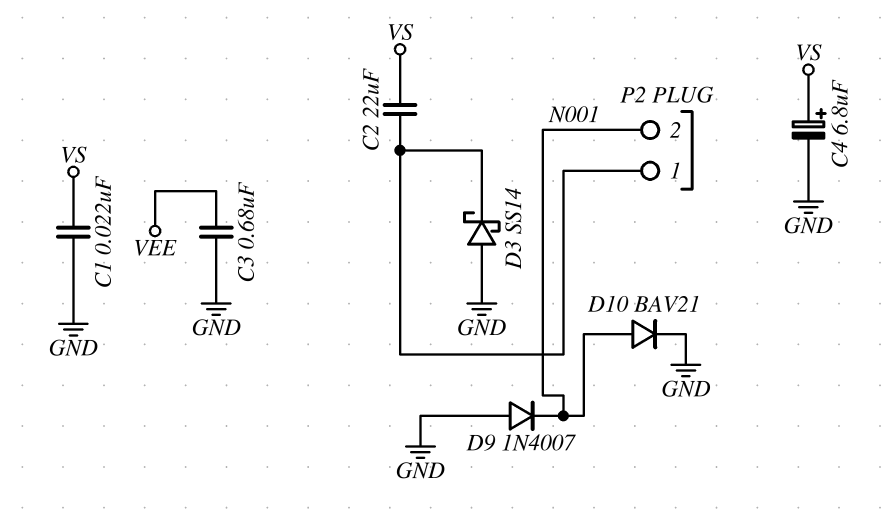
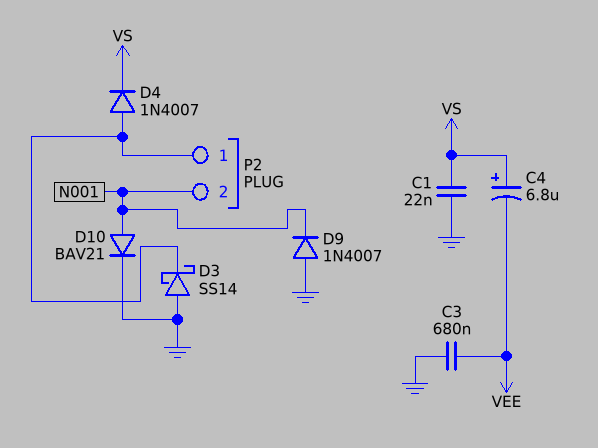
C2: 22uF (P2/1, VS) -> none
C4: 6.8uF (plus VS, minus GND) -> 6.8uF (plus VS, minus VEE)
D4: none -> diode 1N4007 (A P2/1, K VS)

